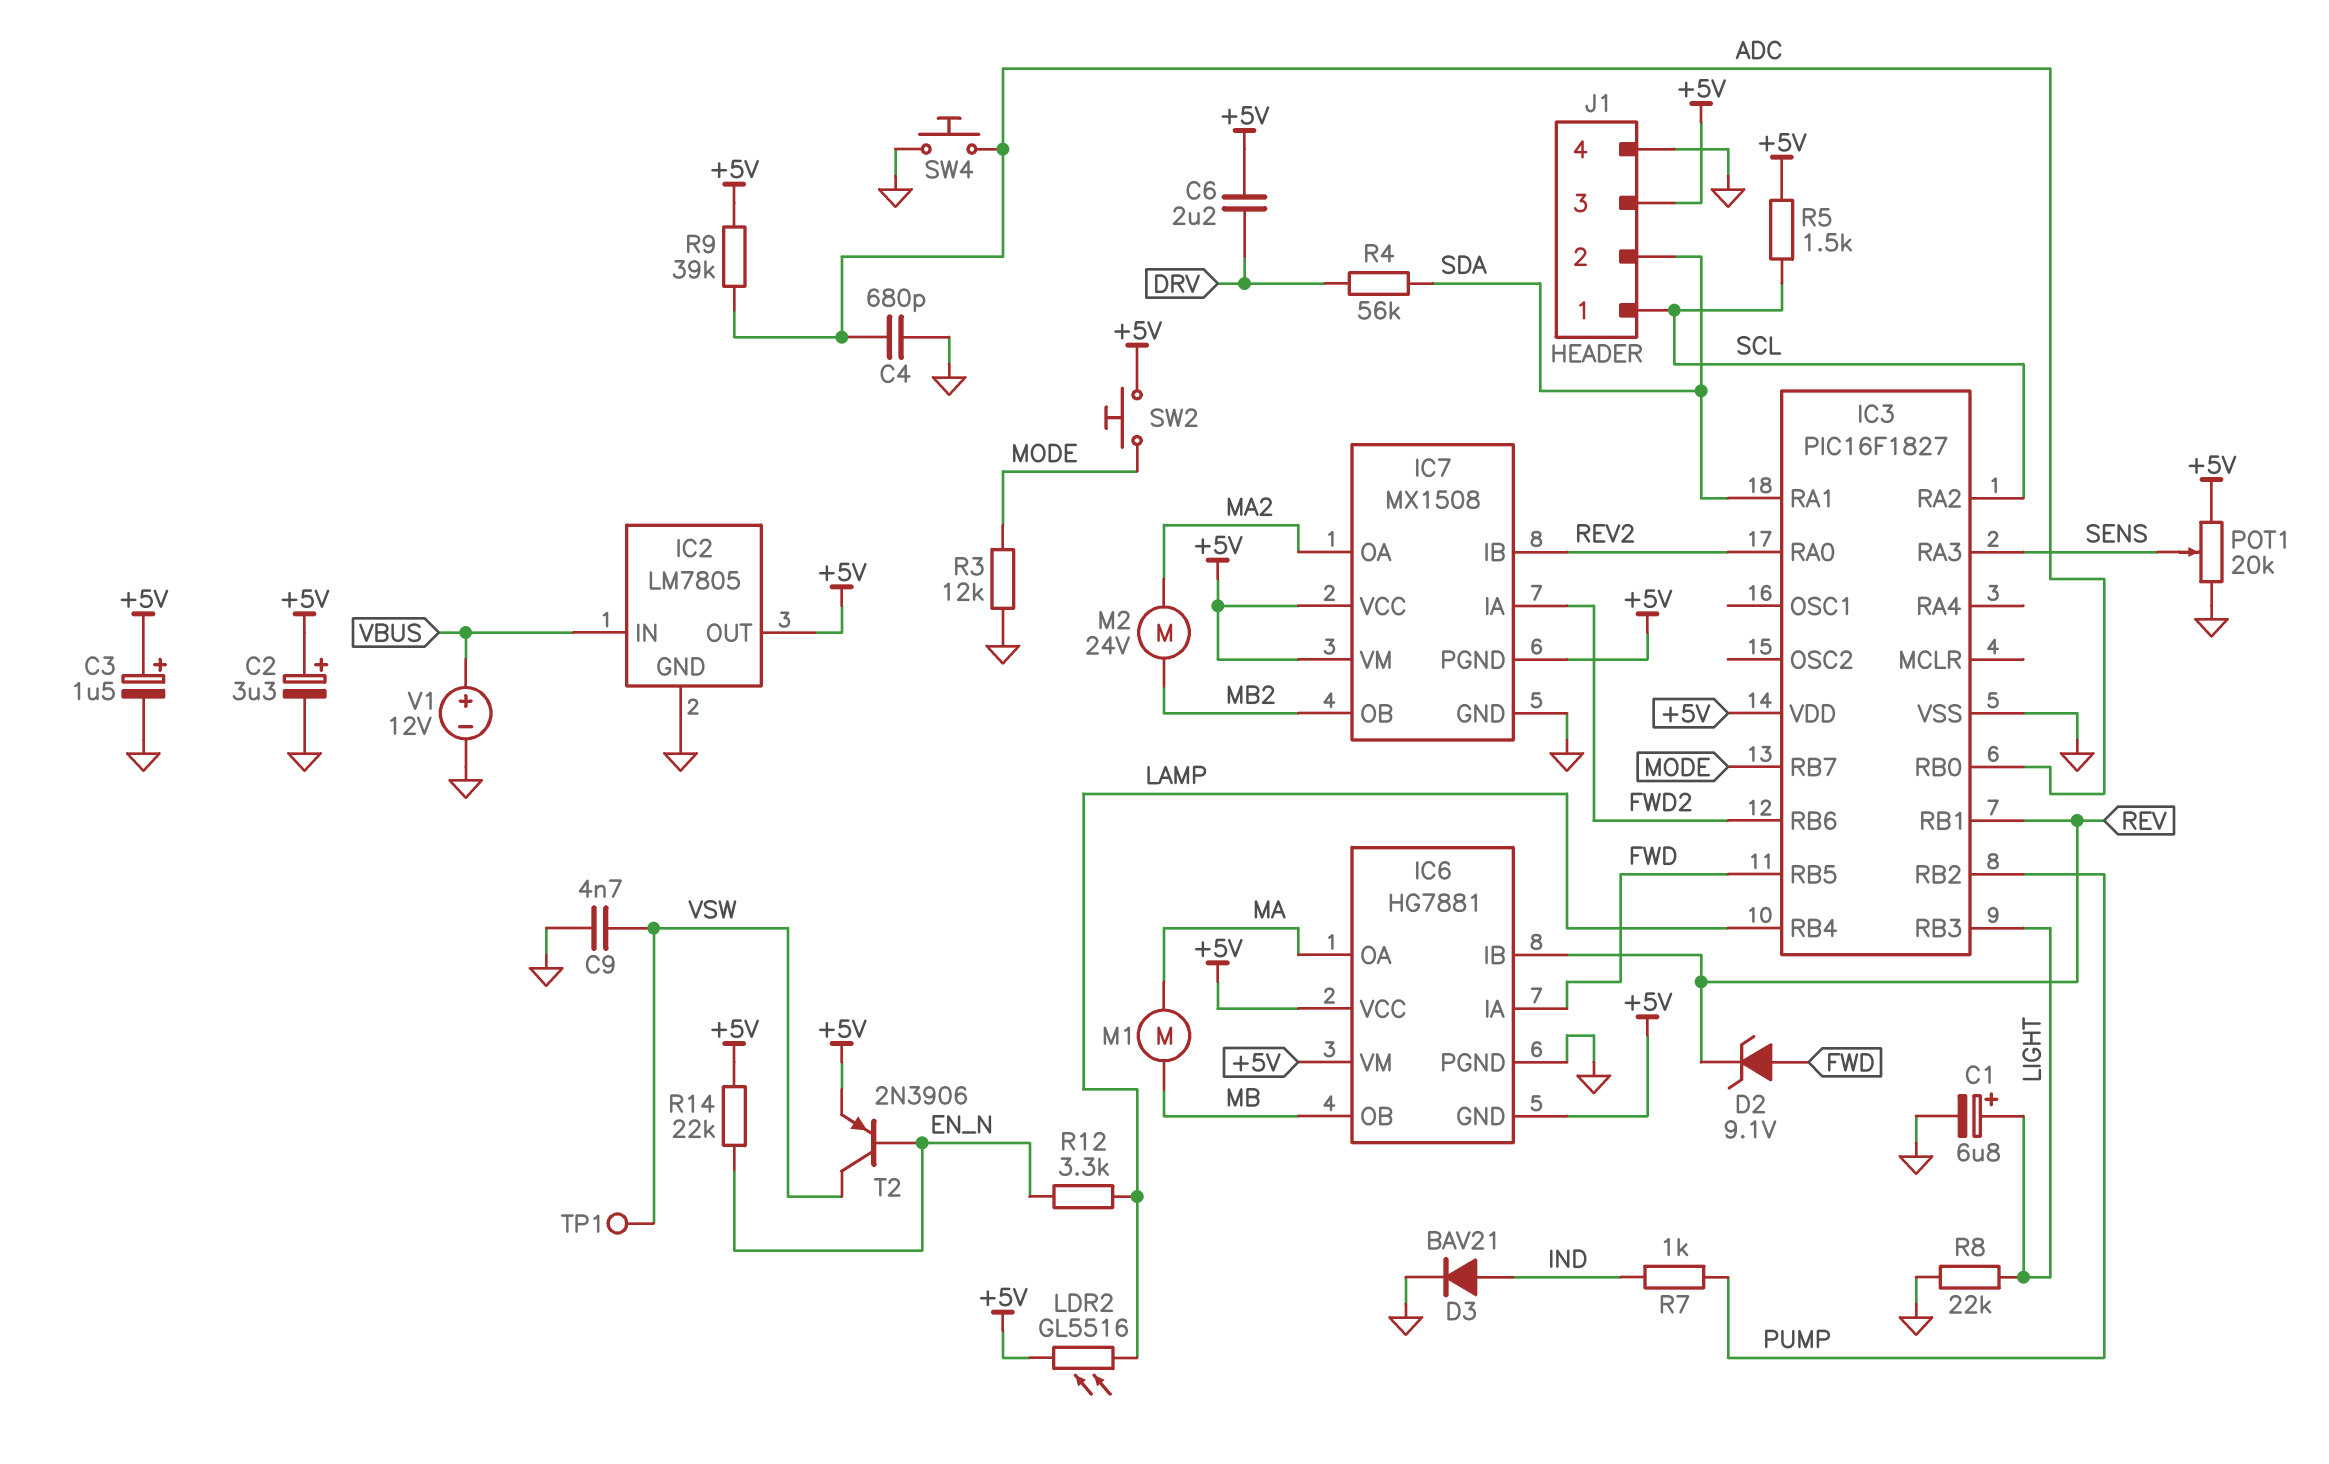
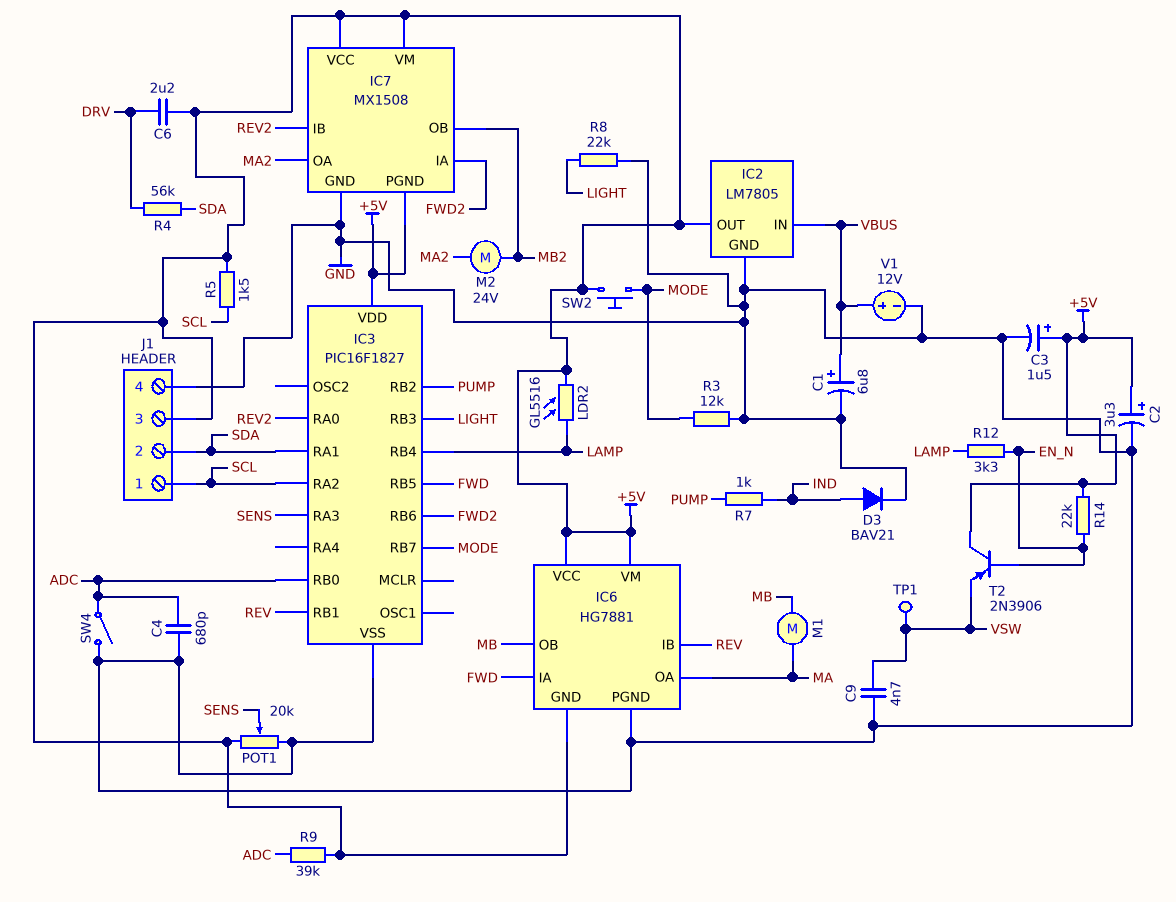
C1: 6.8uF (plus LIGHT, minus GND) -> 6.8uF (plus VBUS, minus GND)
D2: zener 9.1V (A FWD, K REV) -> none
SW4: button (ADC, GND) -> switch (ADC, GND)
T2: PNP 2N3906 (B EN_N, C VSW, E +5V) -> PNP 2N3906 (B EN_N, C +5V, E VSW)

